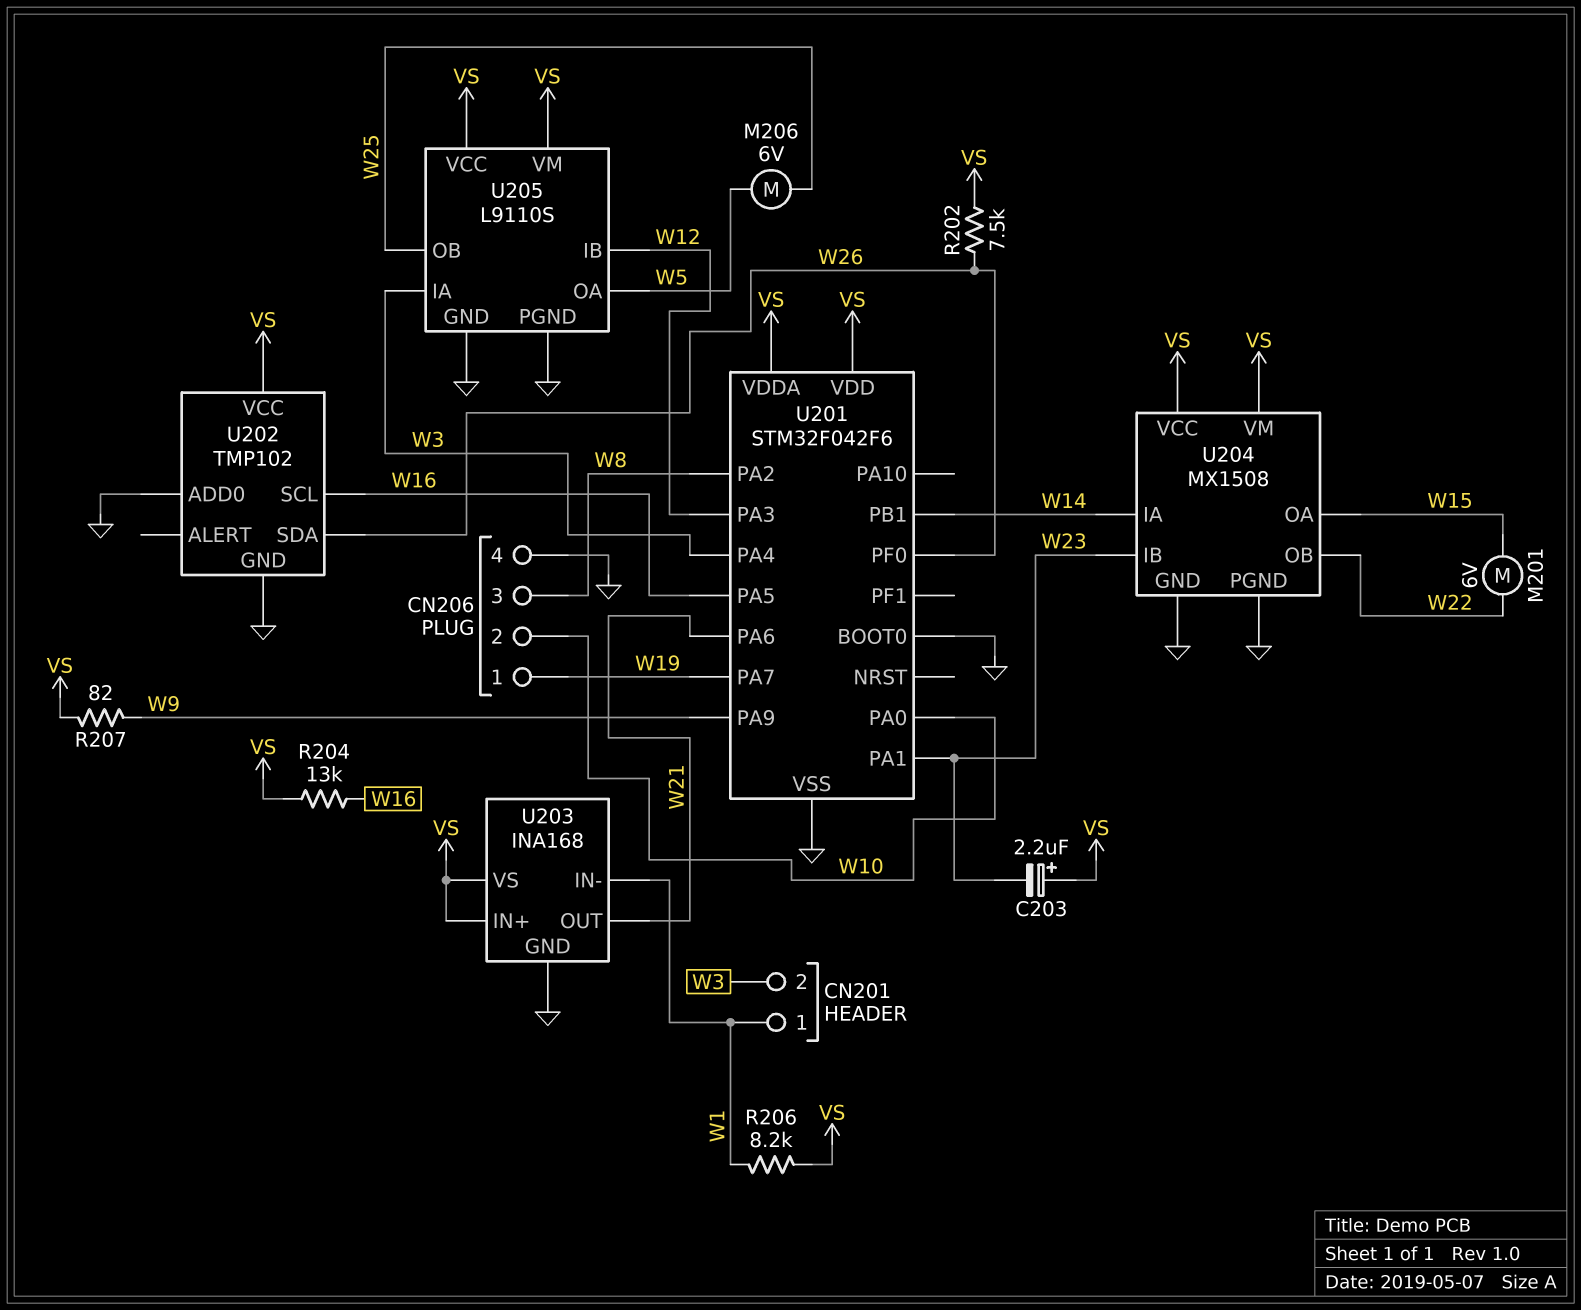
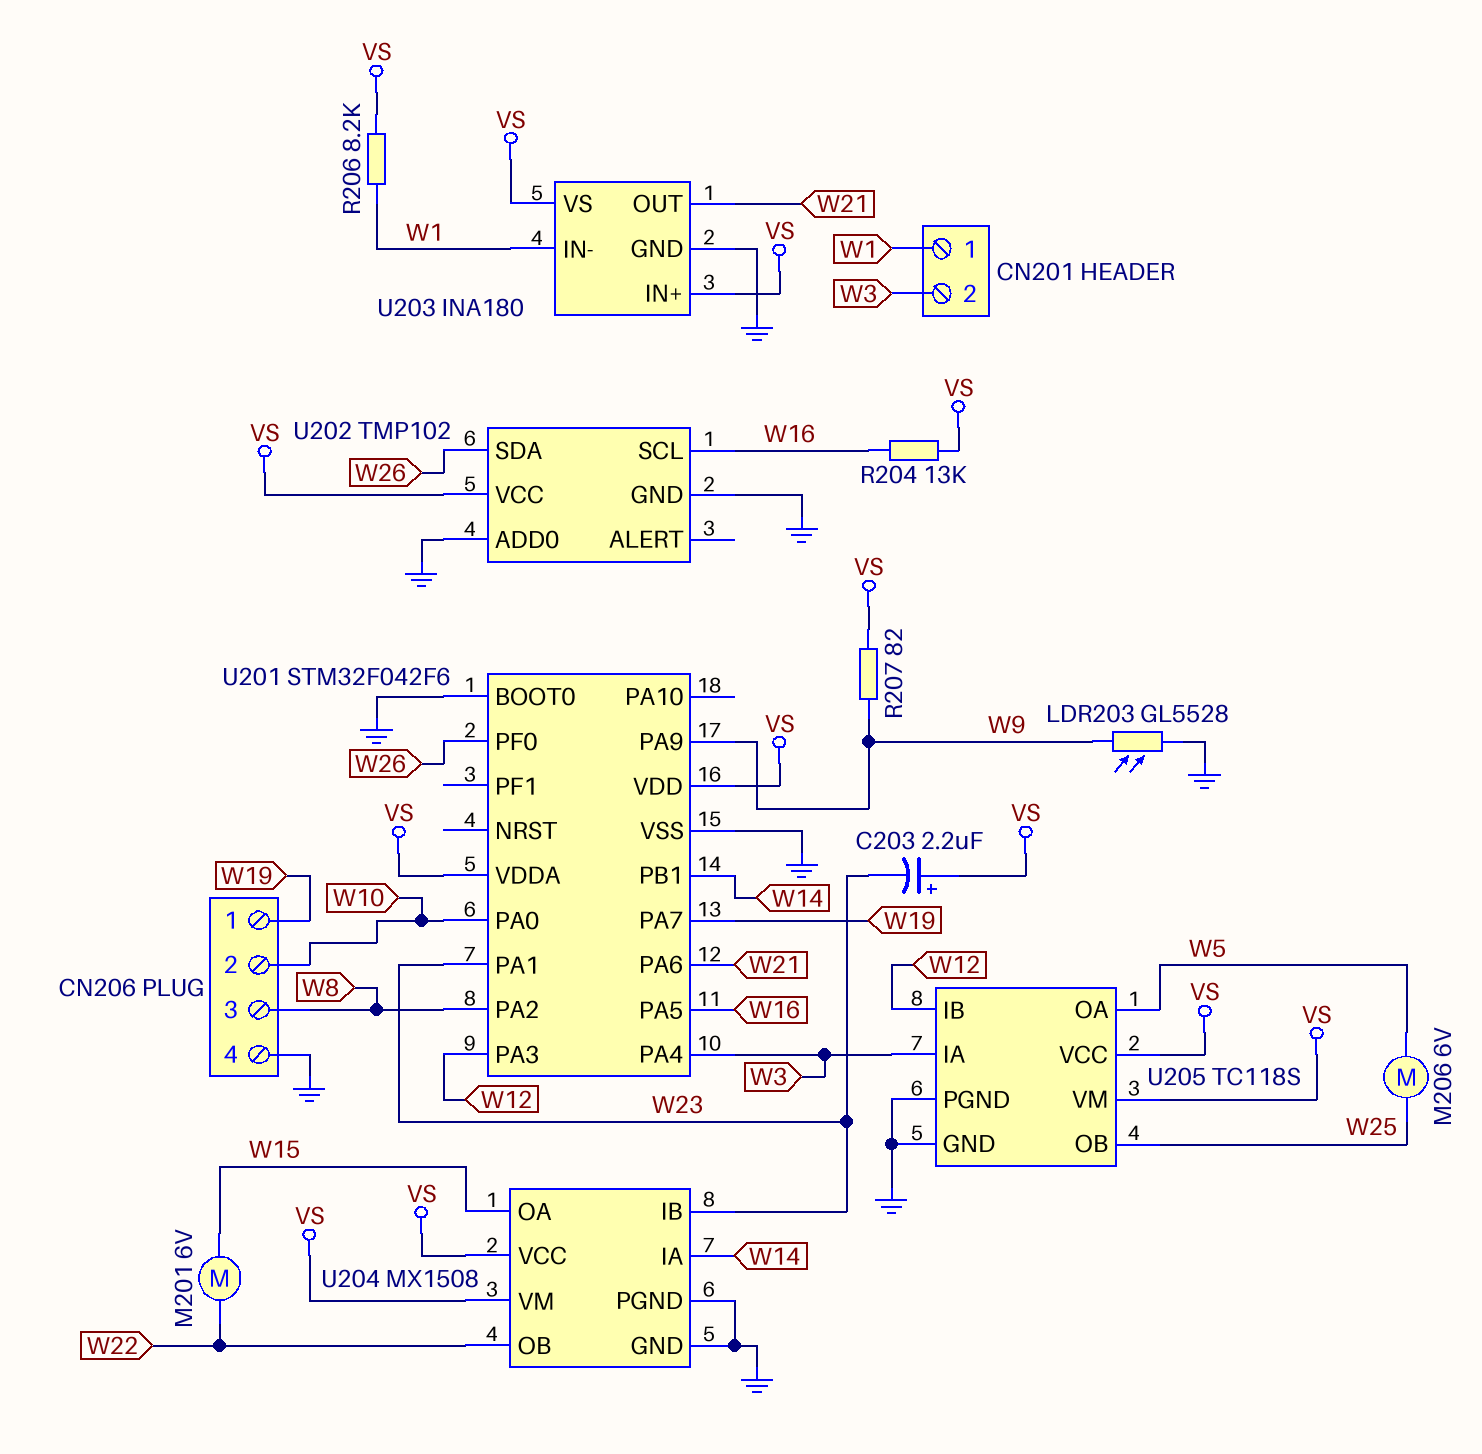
LDR203: none -> GL5528 (GND, W9)
R202: 7.5k (VS, W26) -> none
U203: INA168 -> INA180
U205: L9110S -> TC118S

